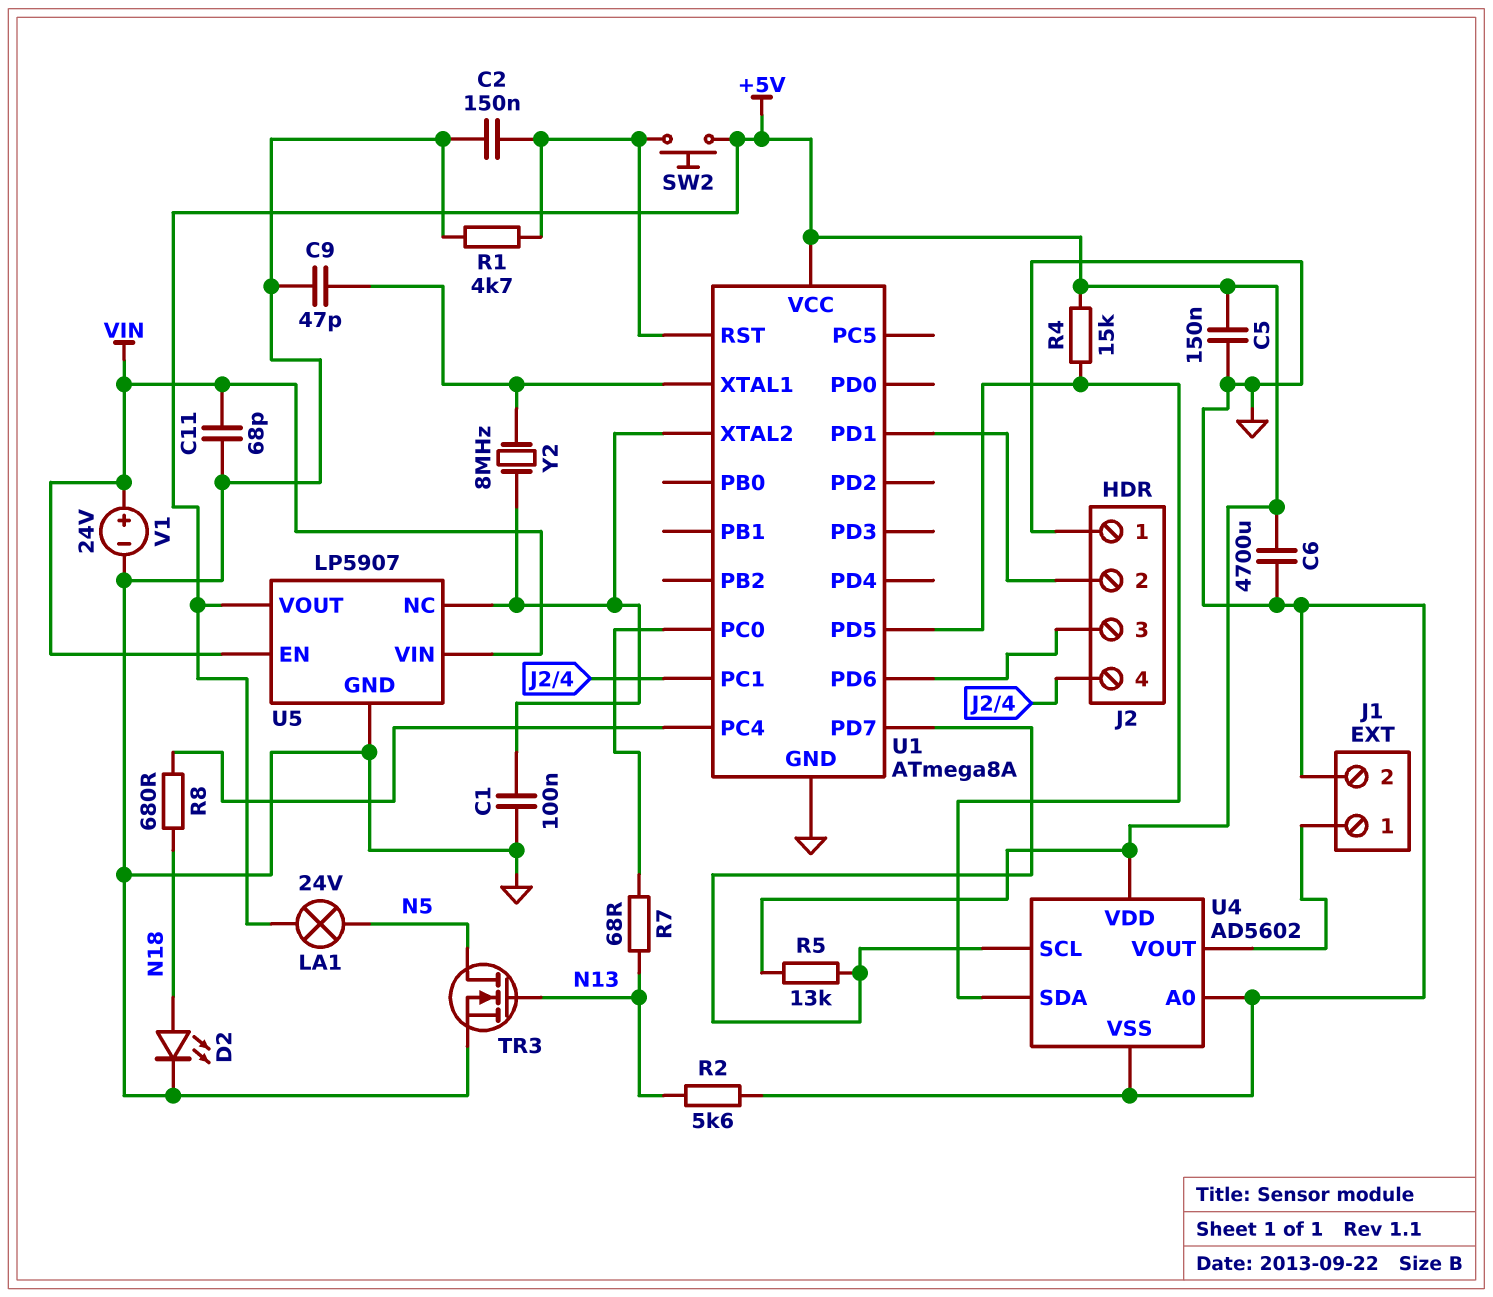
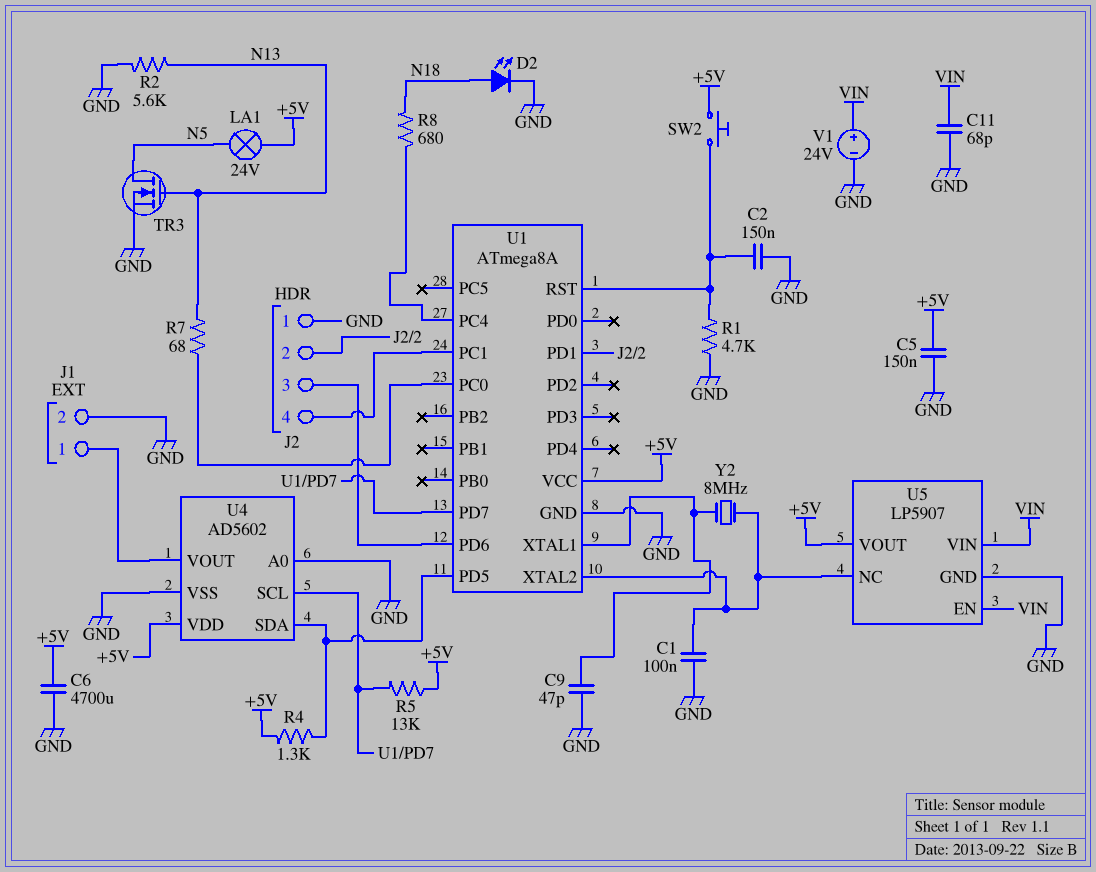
R4: 15k (+5V, U1/PD5) -> 1.3k (+5V, U1/PD5)

